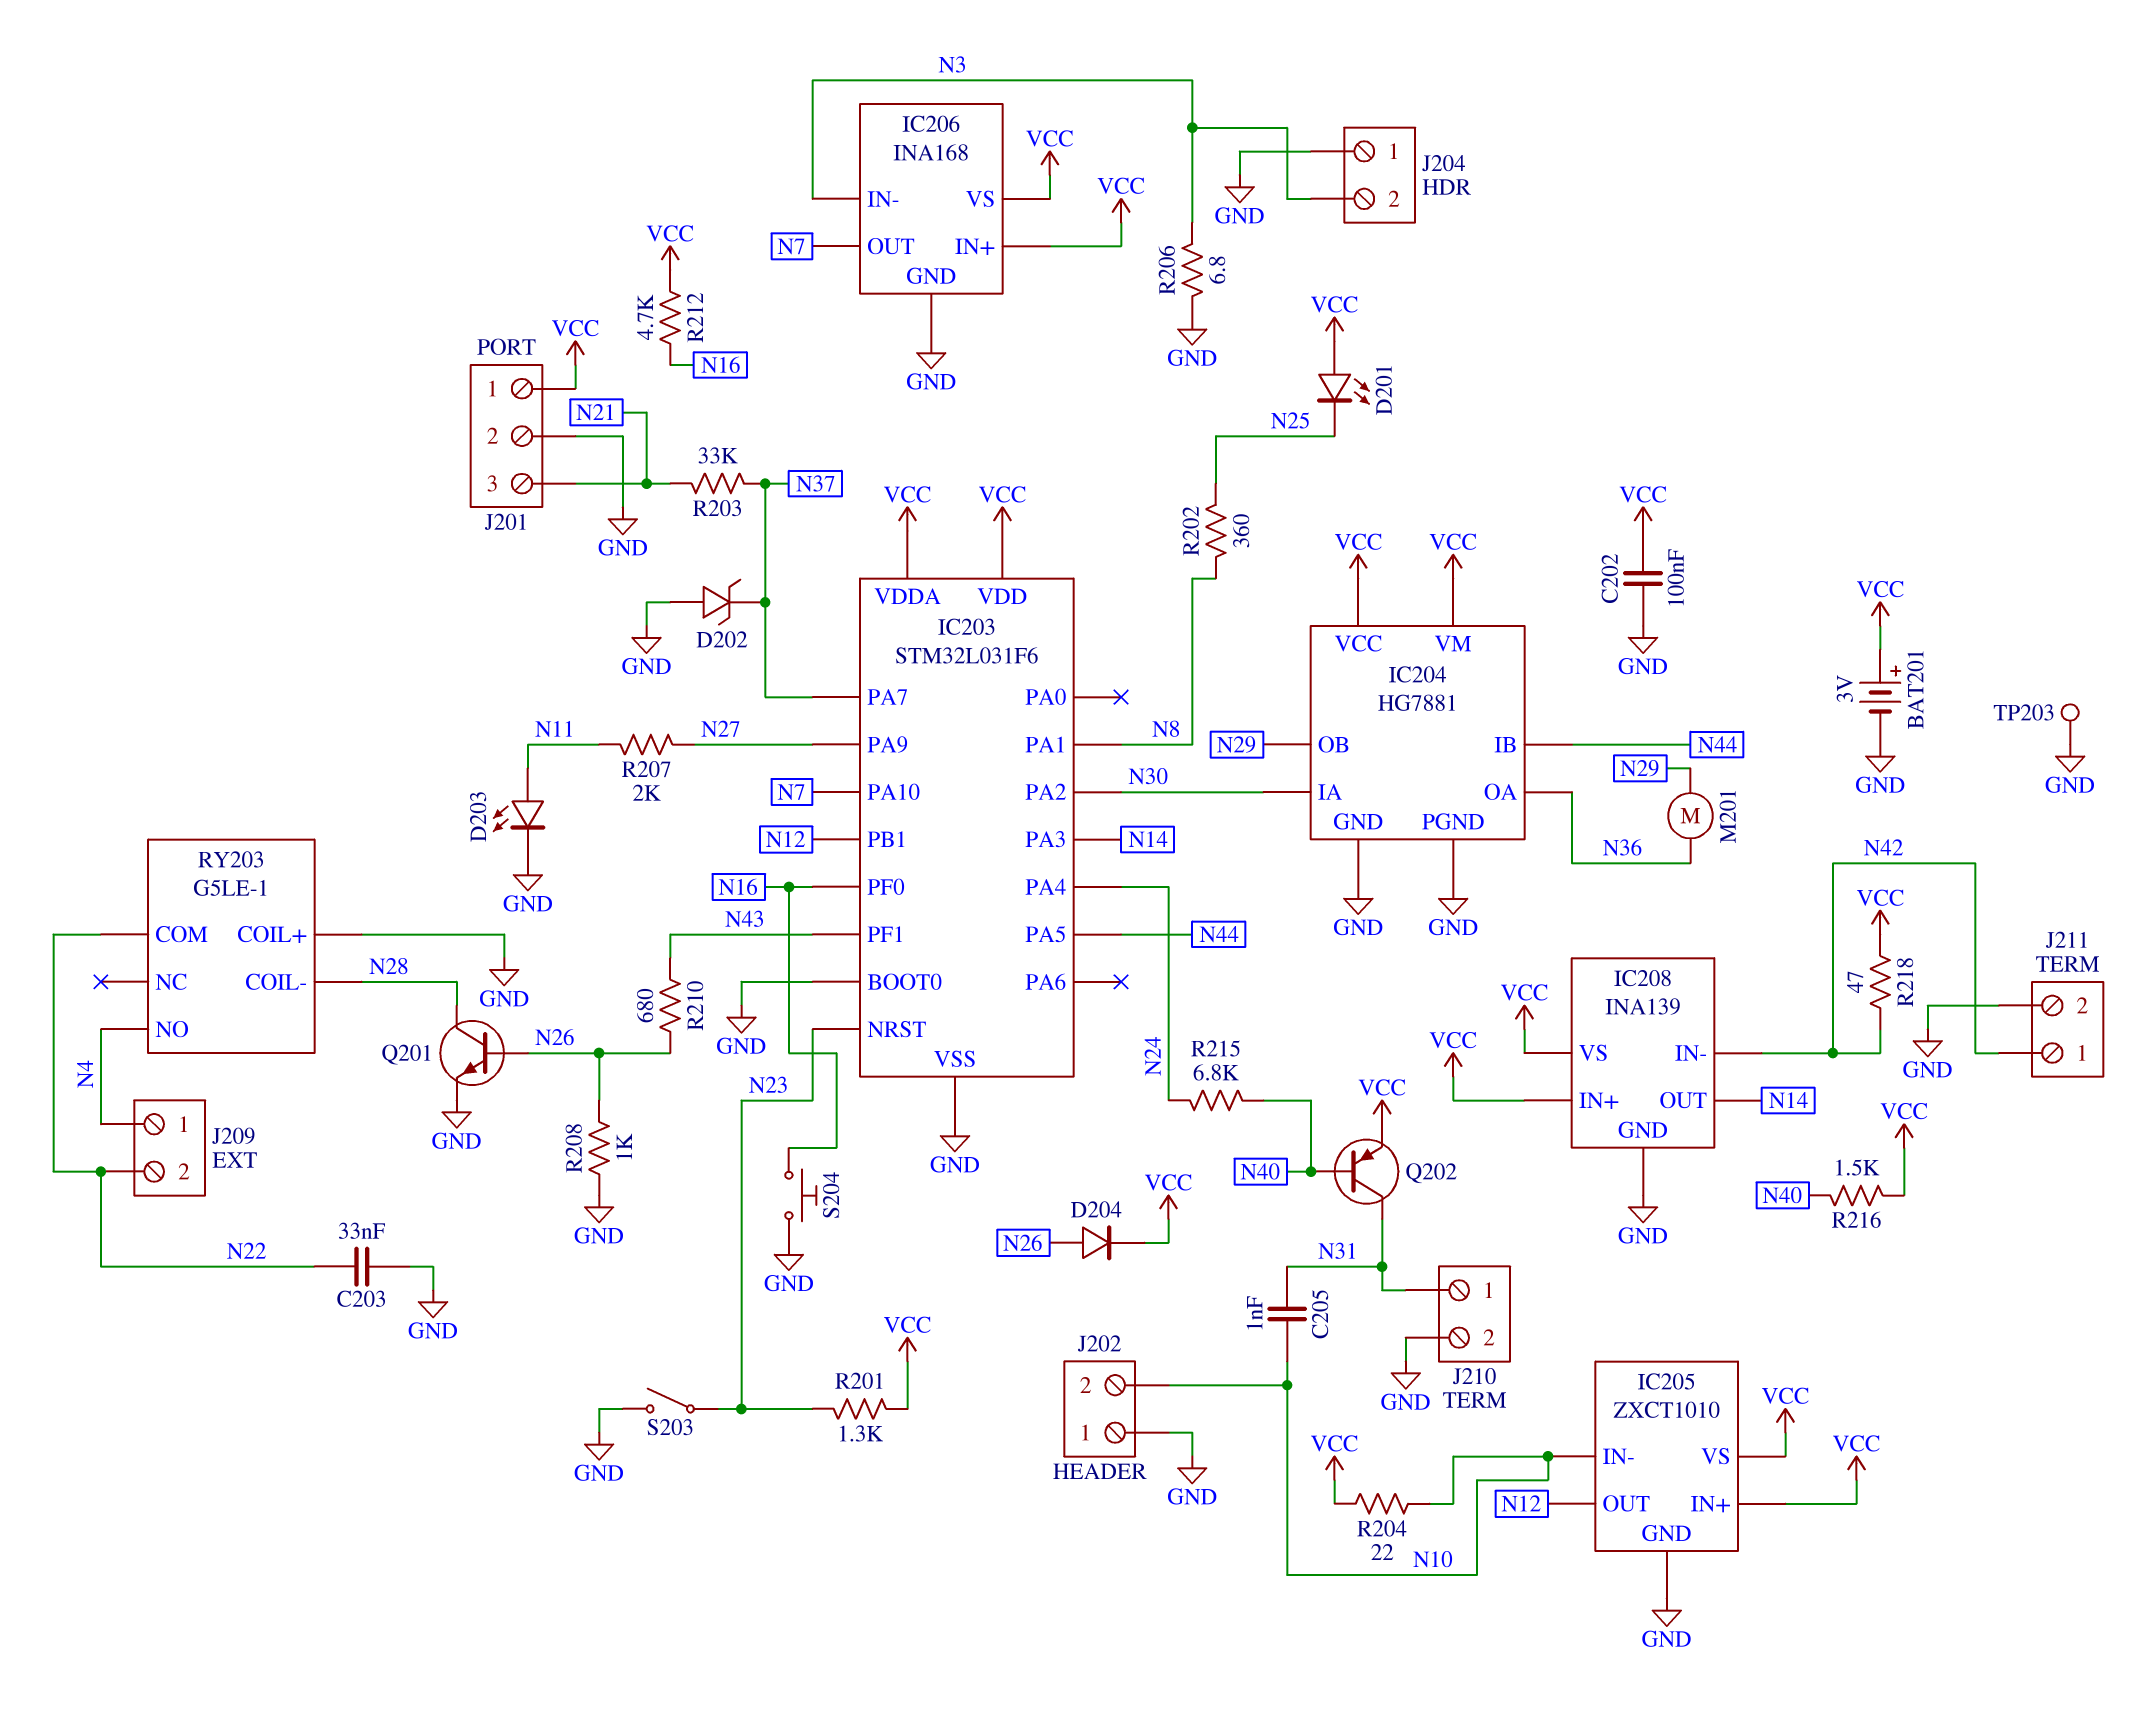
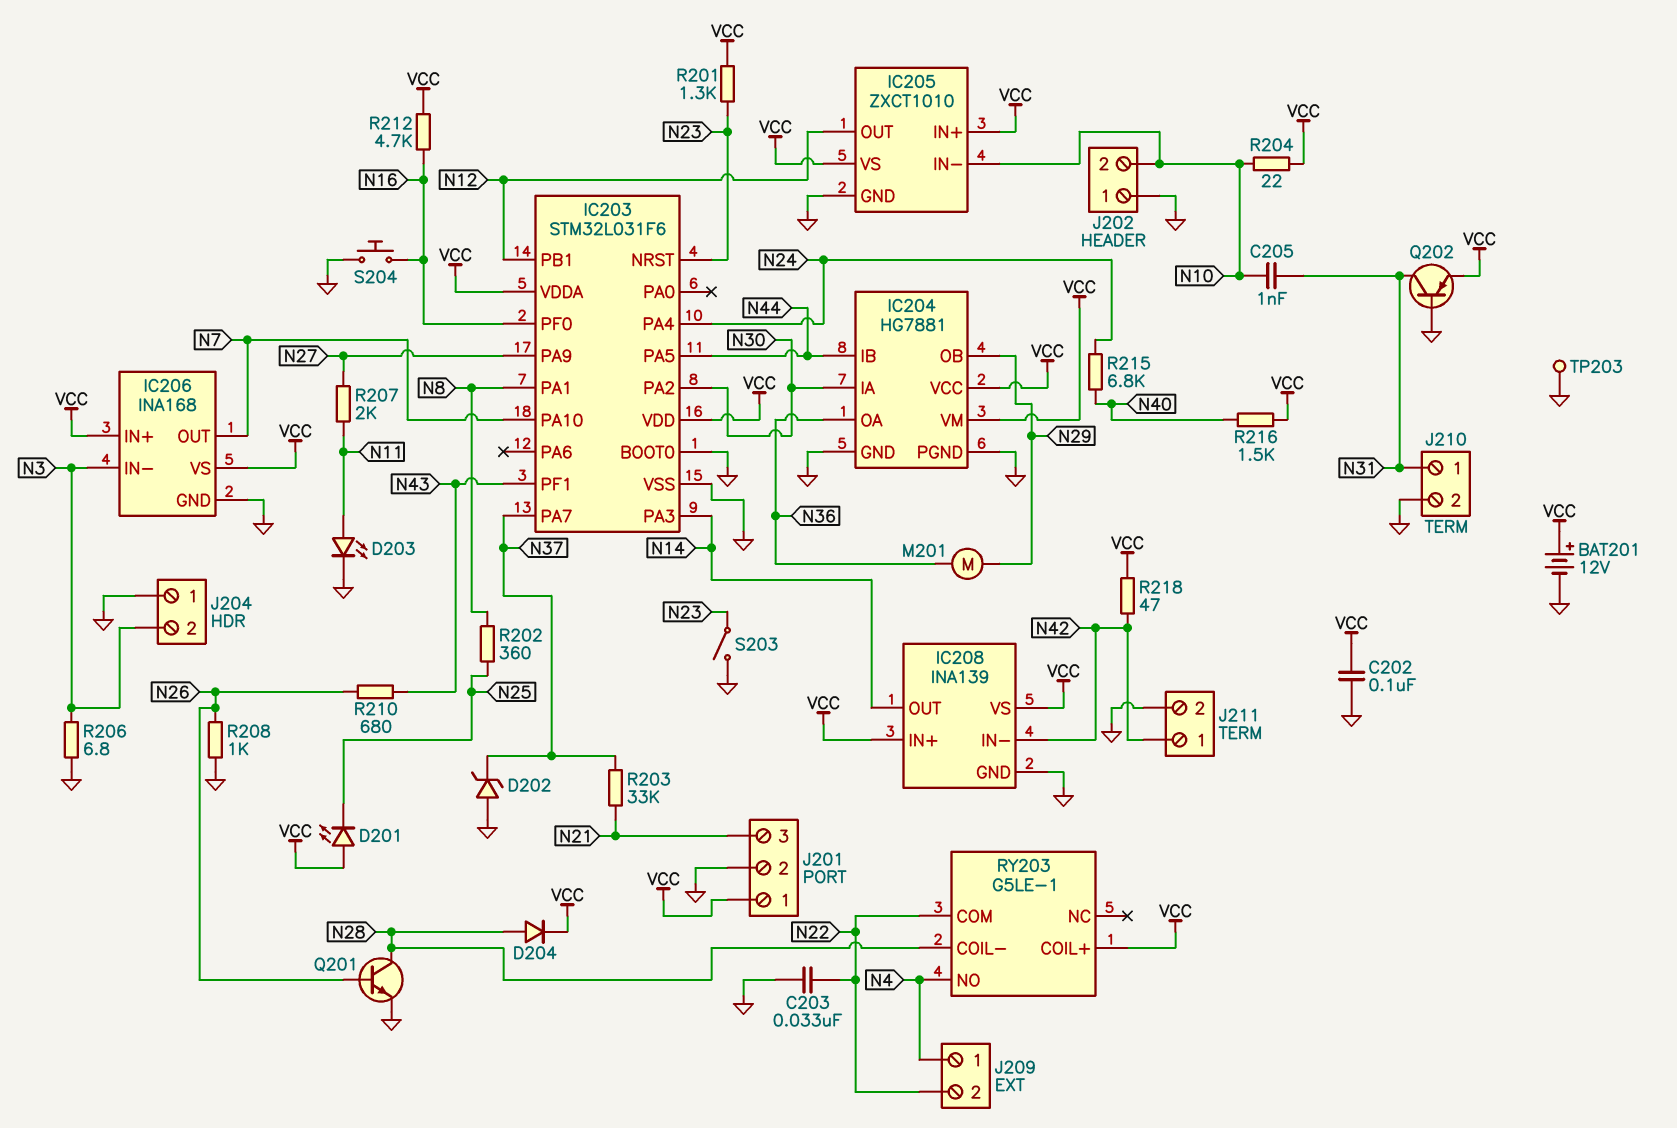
BAT201: 3V (plus VCC, minus GND) -> 12V (plus VCC, minus GND)
D204: diode (A N26, K VCC) -> diode (A N28, K VCC)
Q202: PNP (B N40, C N31, E VCC) -> PNP (B GND, C N31, E VCC)
RY203 pin COIL+: GND -> VCC

